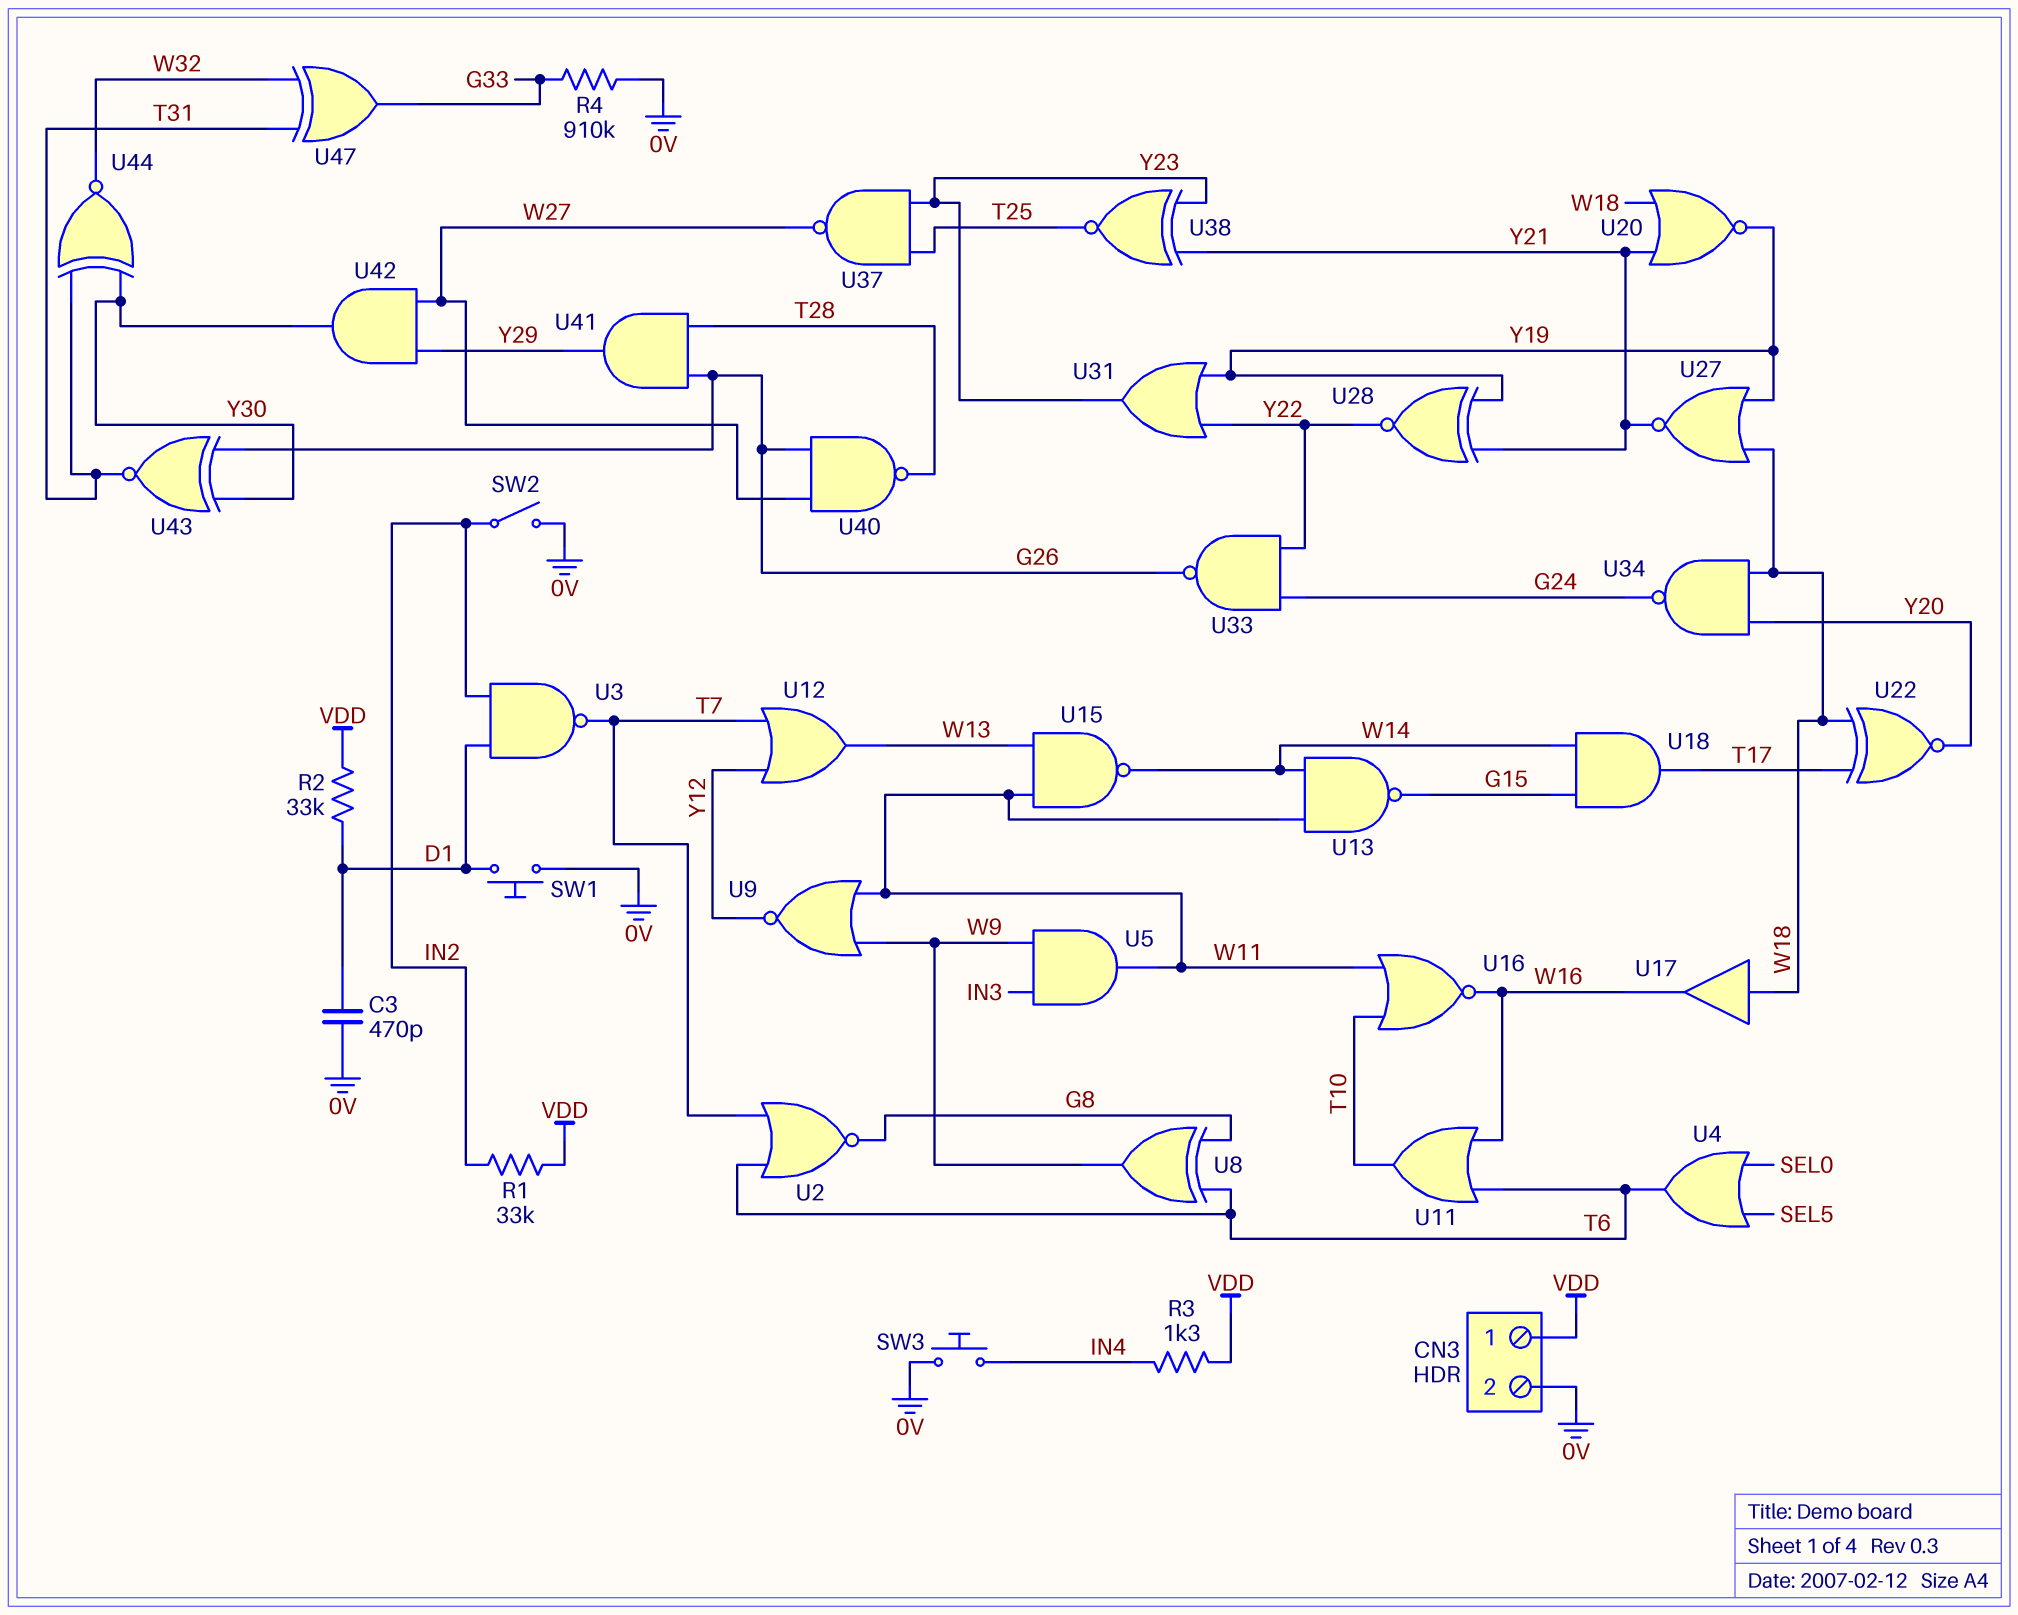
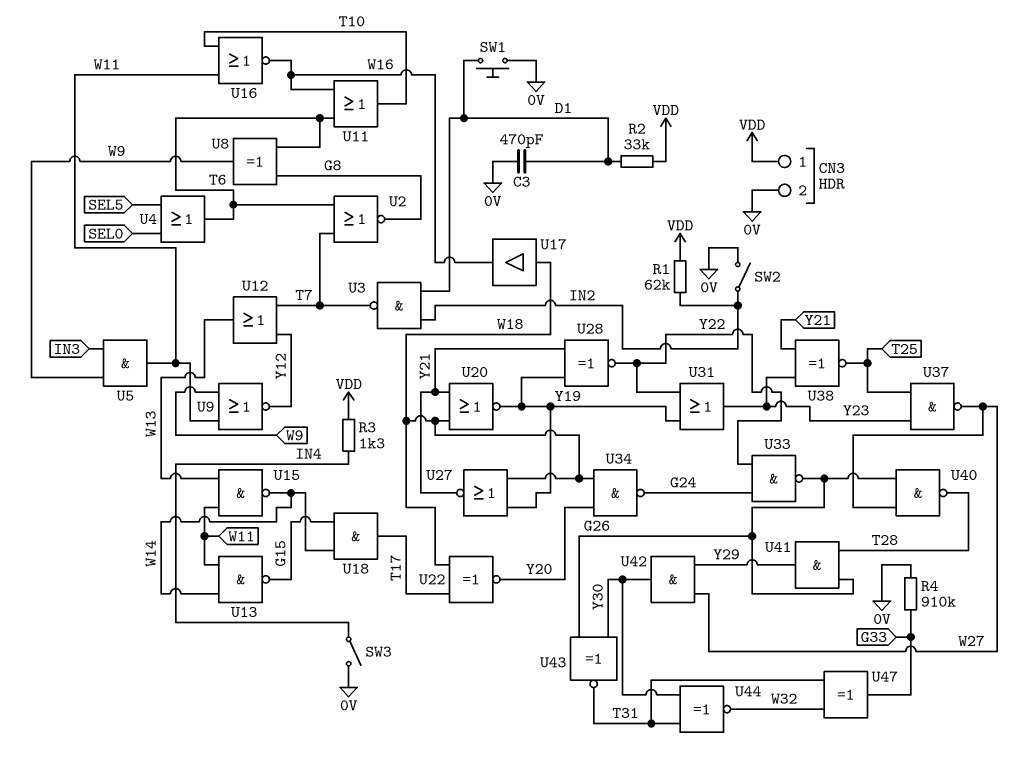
R1: 33k (IN2, VDD) -> 62k (IN2, VDD)
SW3: button (0V, IN4) -> switch (0V, IN4)

